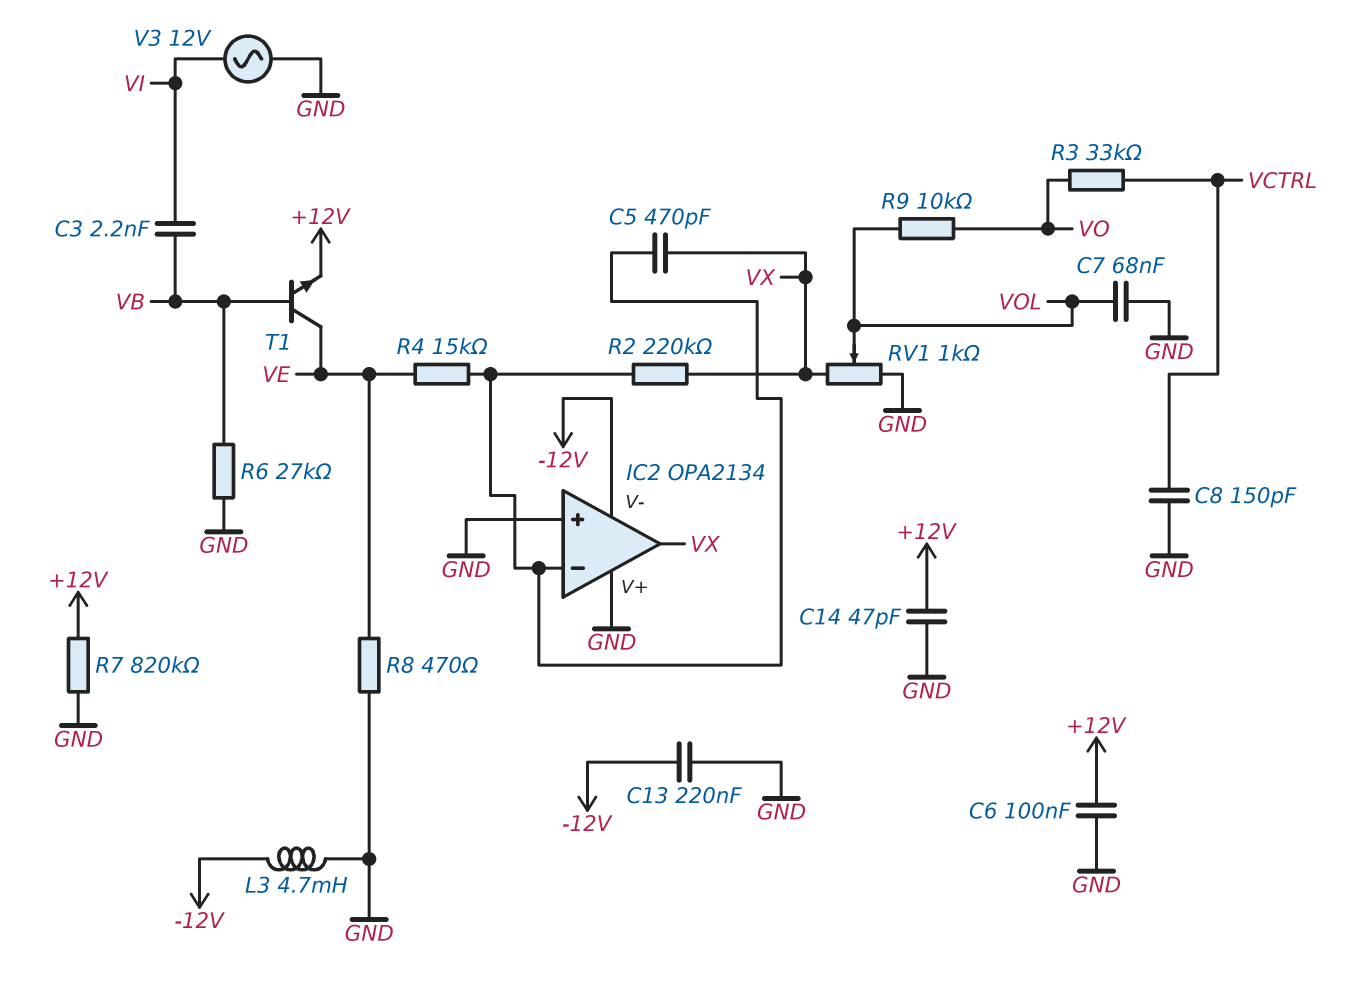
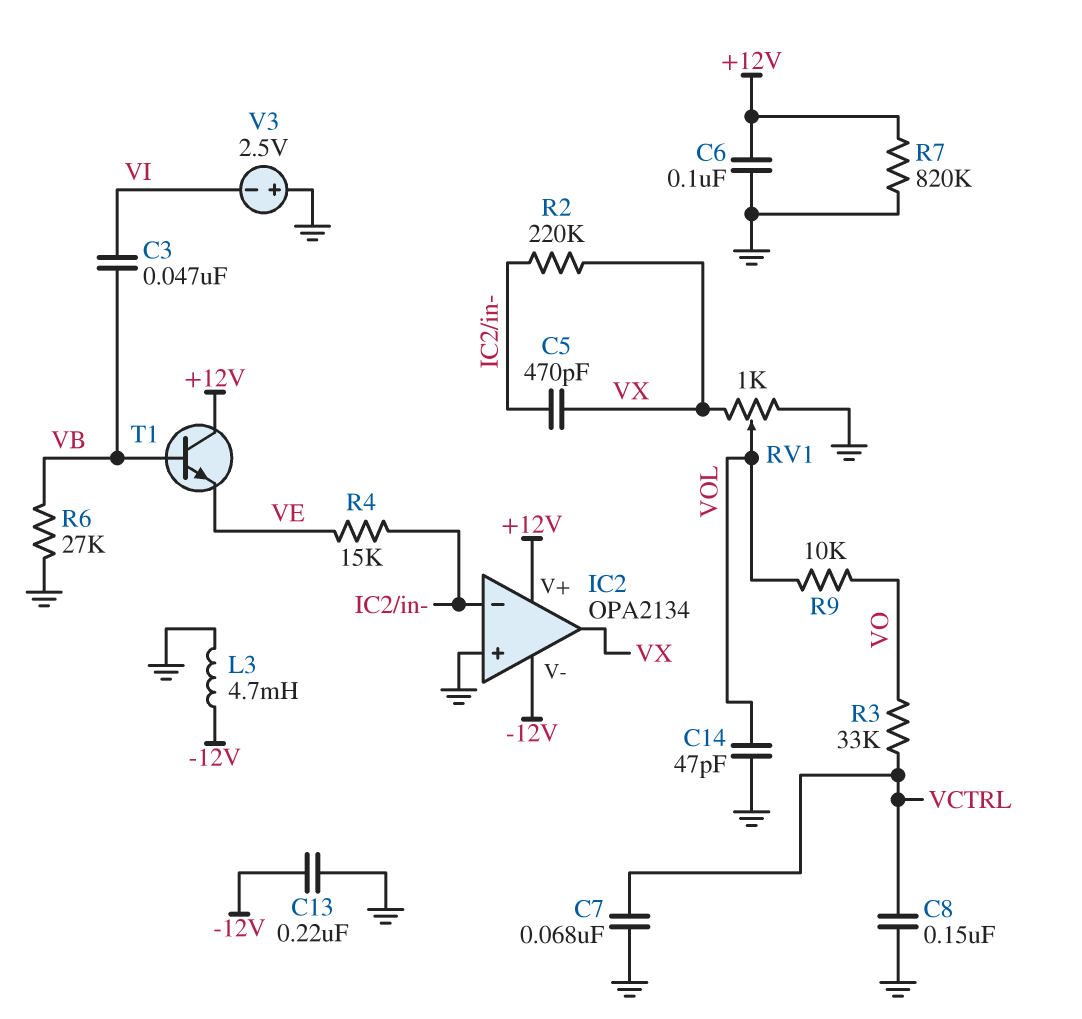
C3: 2.2nF (VB, VI) -> 47nF (VB, VI)
C7: 68nF (GND, VOL) -> 68nF (GND, VCTRL)
C8: 150pF (GND, VCTRL) -> 150nF (GND, VCTRL)
C14: 47pF (+12V, GND) -> 47pF (GND, VOL)
IC2 pin V+: GND -> +12V
R8: 470 (GND, VE) -> none
T1: NPN (B VB, C VE, E +12V) -> NPN (B VB, C +12V, E VE)
V3: AC 12V (GND, VI) -> 2.5V (plus GND, minus VI)

